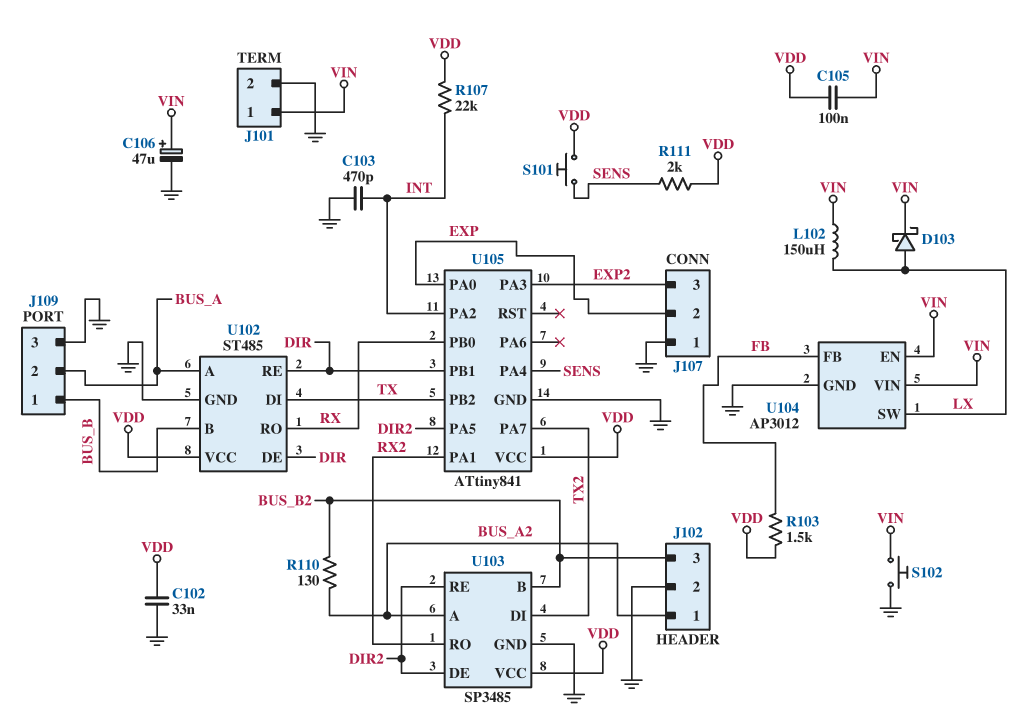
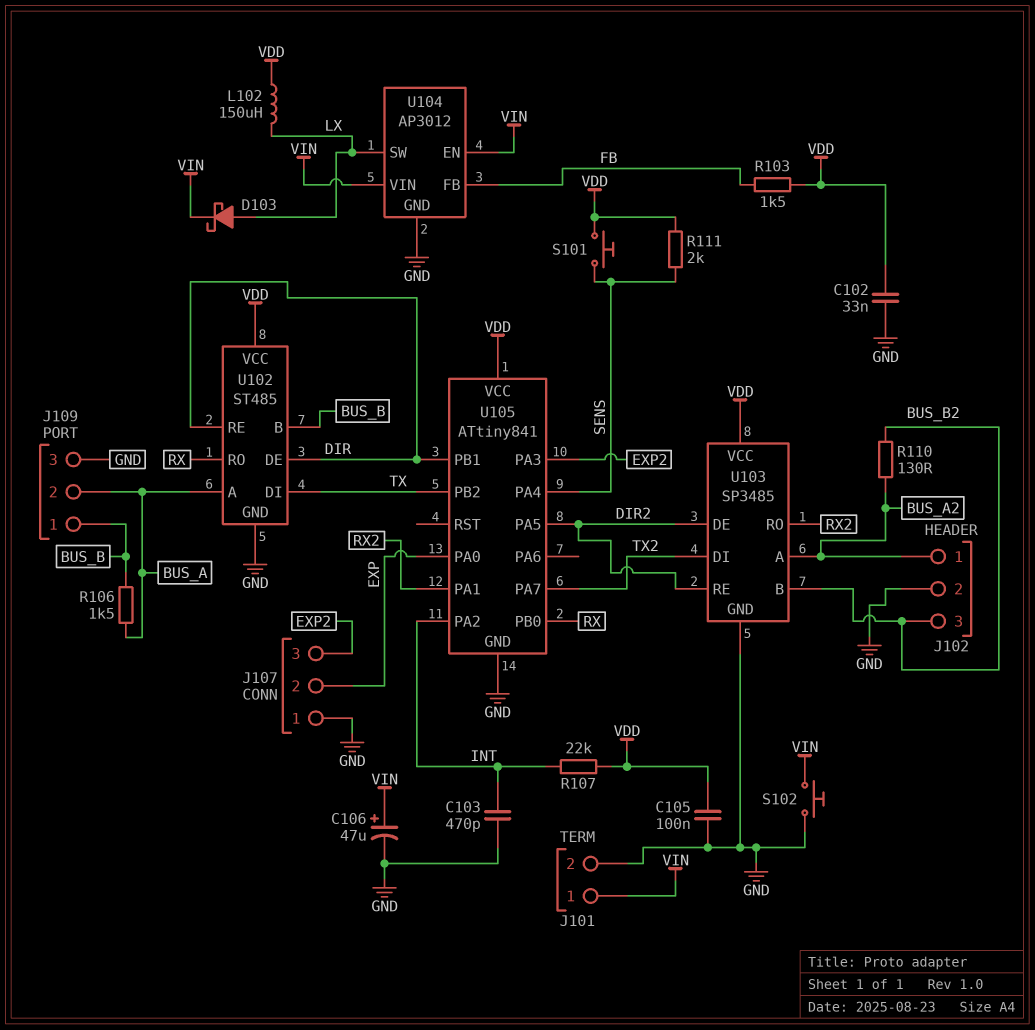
C105: 100nF (VDD, VIN) -> 100nF (GND, VDD)
L102: 150uH (LX, VIN) -> 150uH (LX, VDD)
R106: none -> 1.5k (BUS_A, BUS_B)

